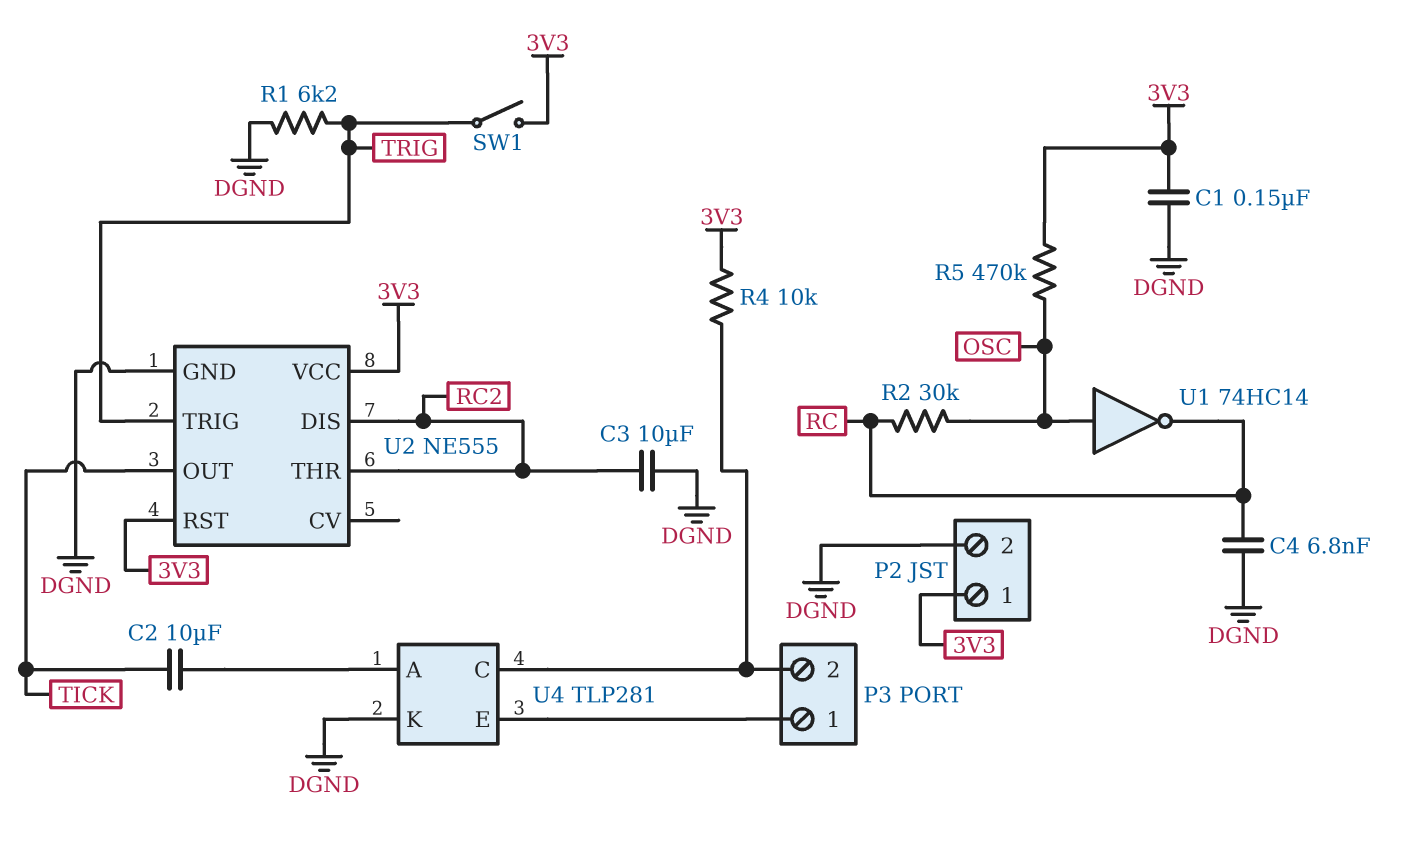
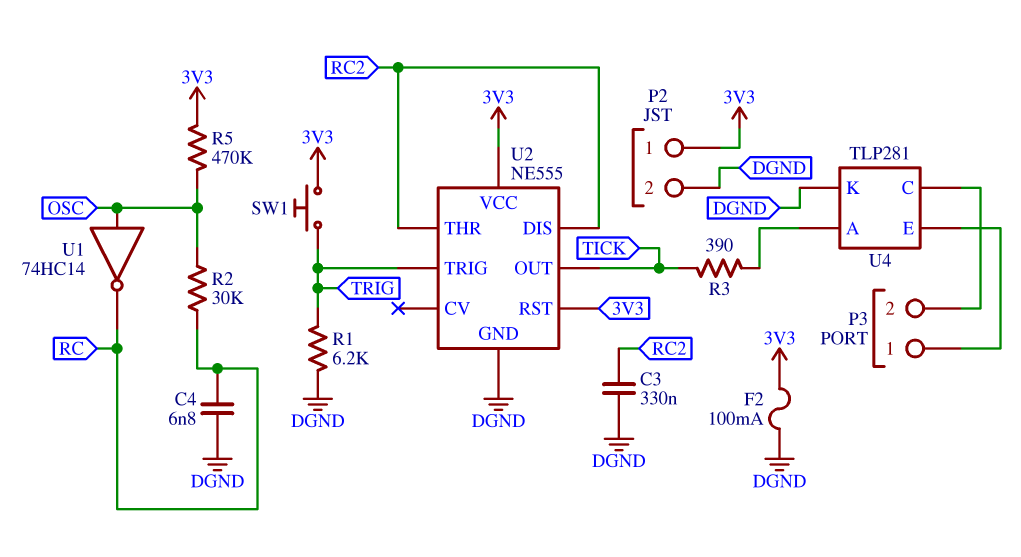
C1: 150nF (3V3, DGND) -> none
C2: 10uF (TICK, U4/A) -> none
C3: 10uF (DGND, RC2) -> 330nF (DGND, RC2)
F2: none -> 100mA (3V3, DGND)
R3: none -> 390 (TICK, U4/A)
R4: 10k (3V3, P3/2) -> none
SW1: switch (3V3, TRIG) -> button (3V3, TRIG)

